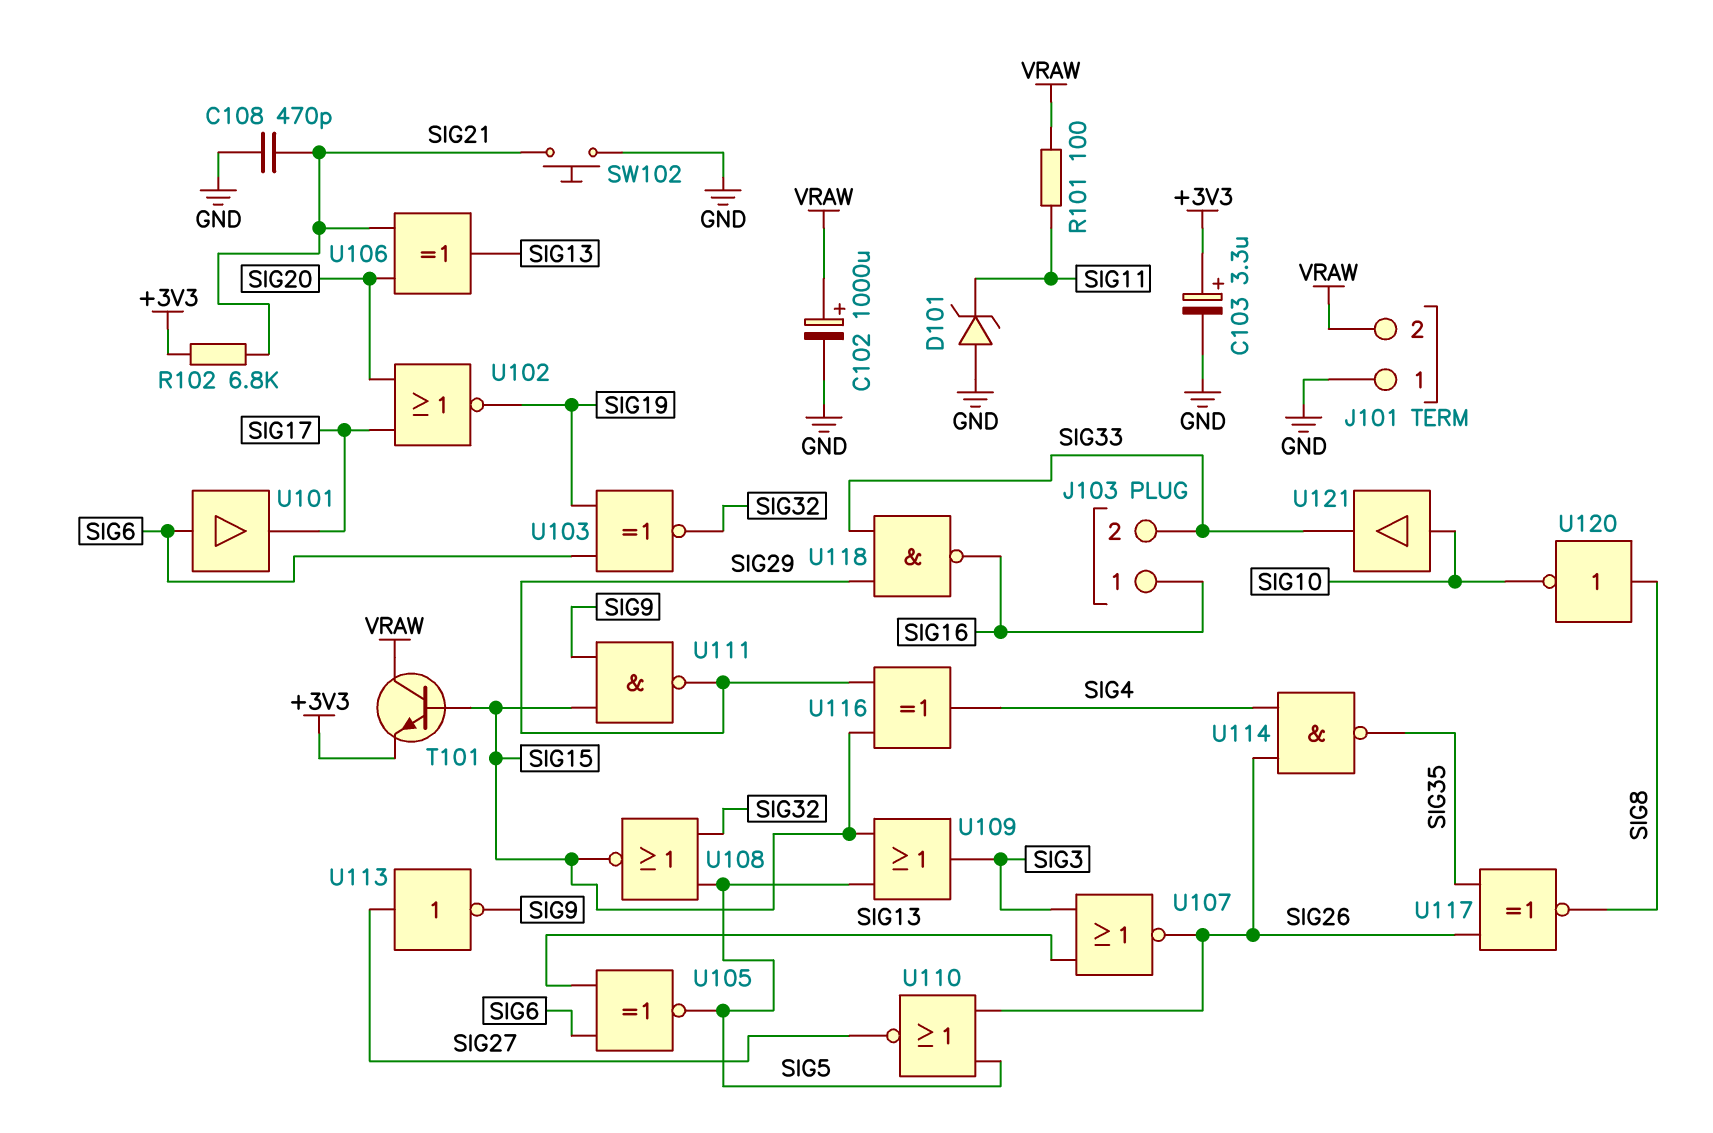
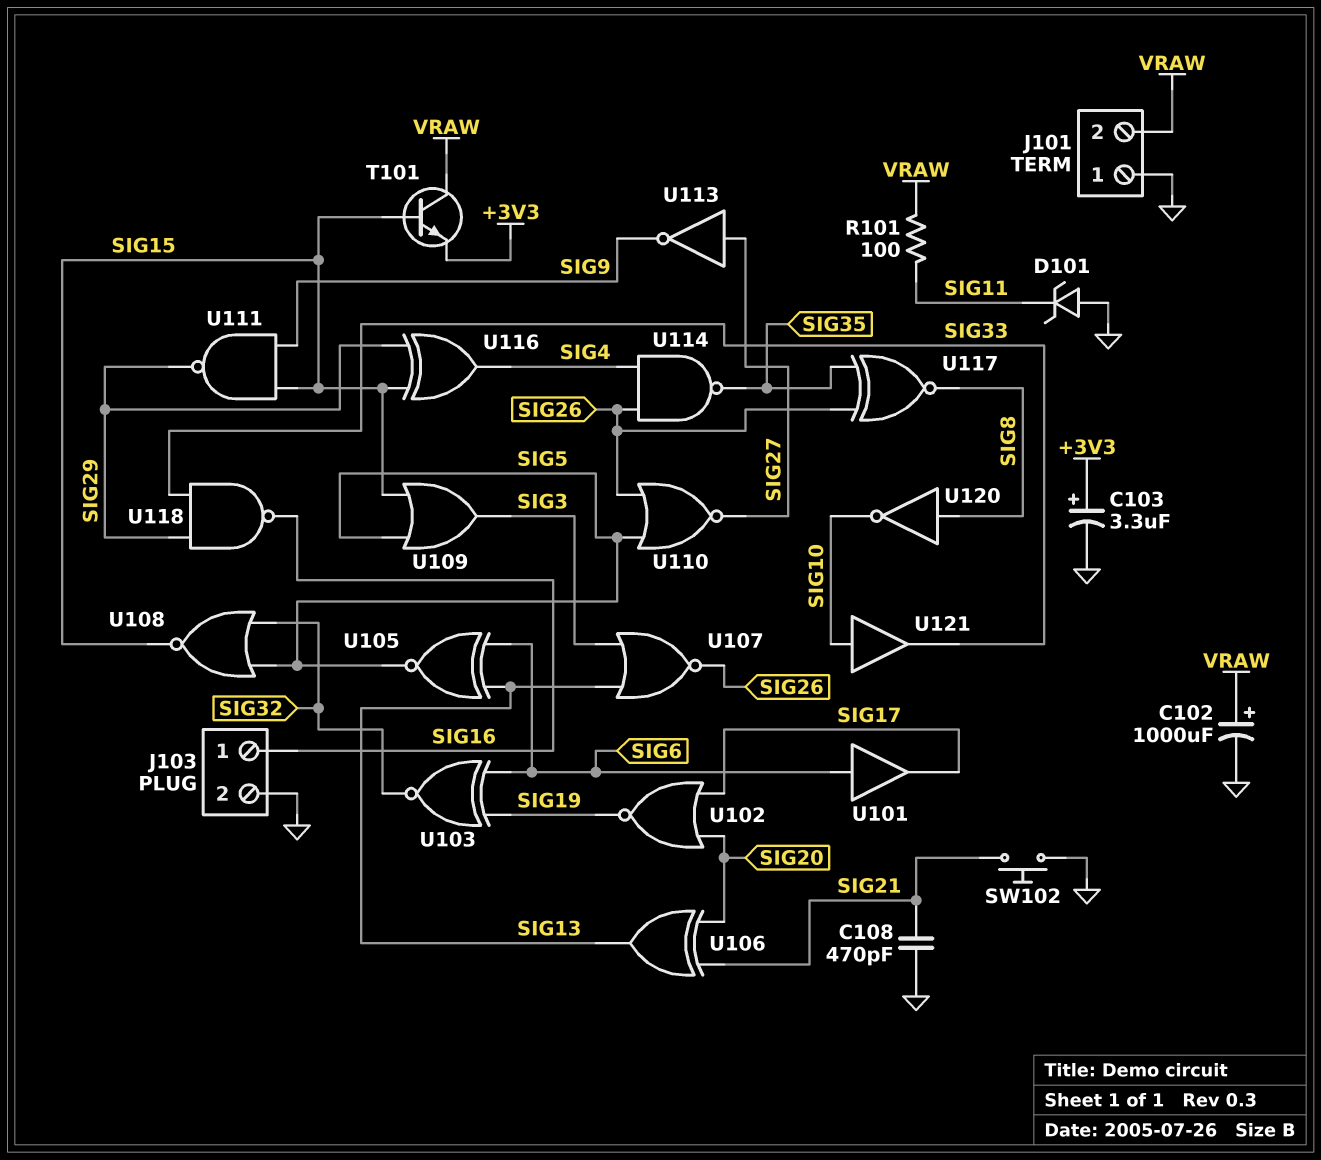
J103 pin 2: SIG33 -> GND
R102: 6.8k (+3V3, SIG21) -> none

